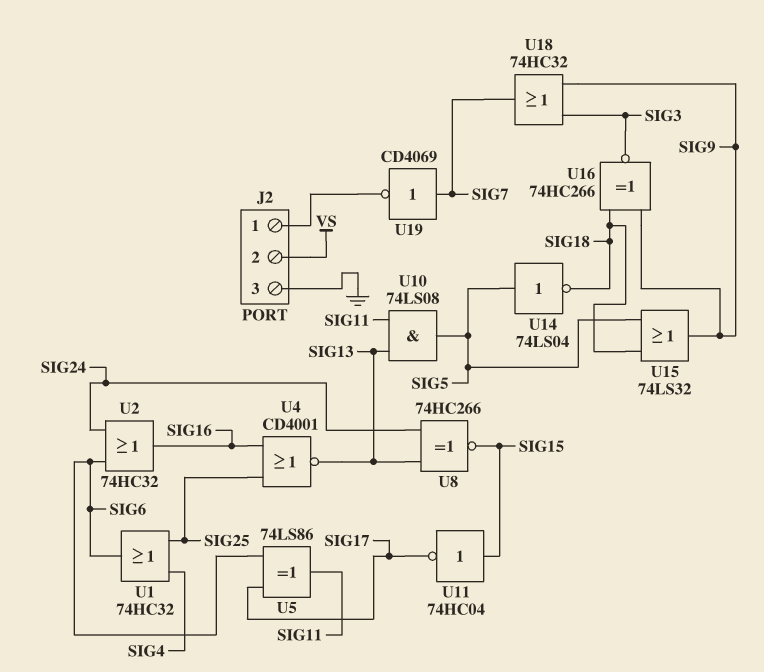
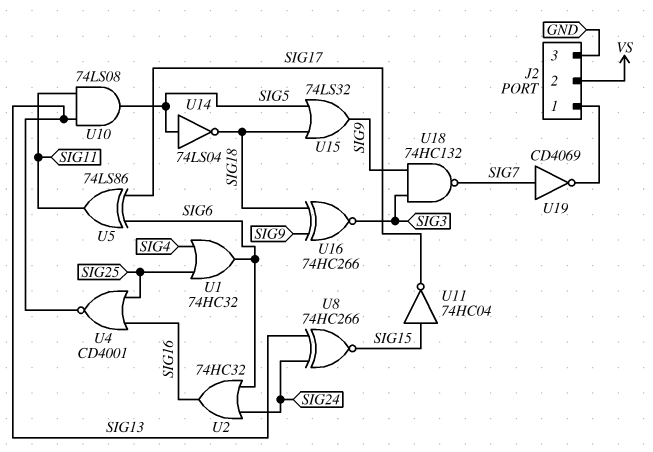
U18: OR 74HC32 (in SIG3, in SIG9, out SIG7) -> NAND 74HC132 (in SIG3, in SIG9, out SIG7)

